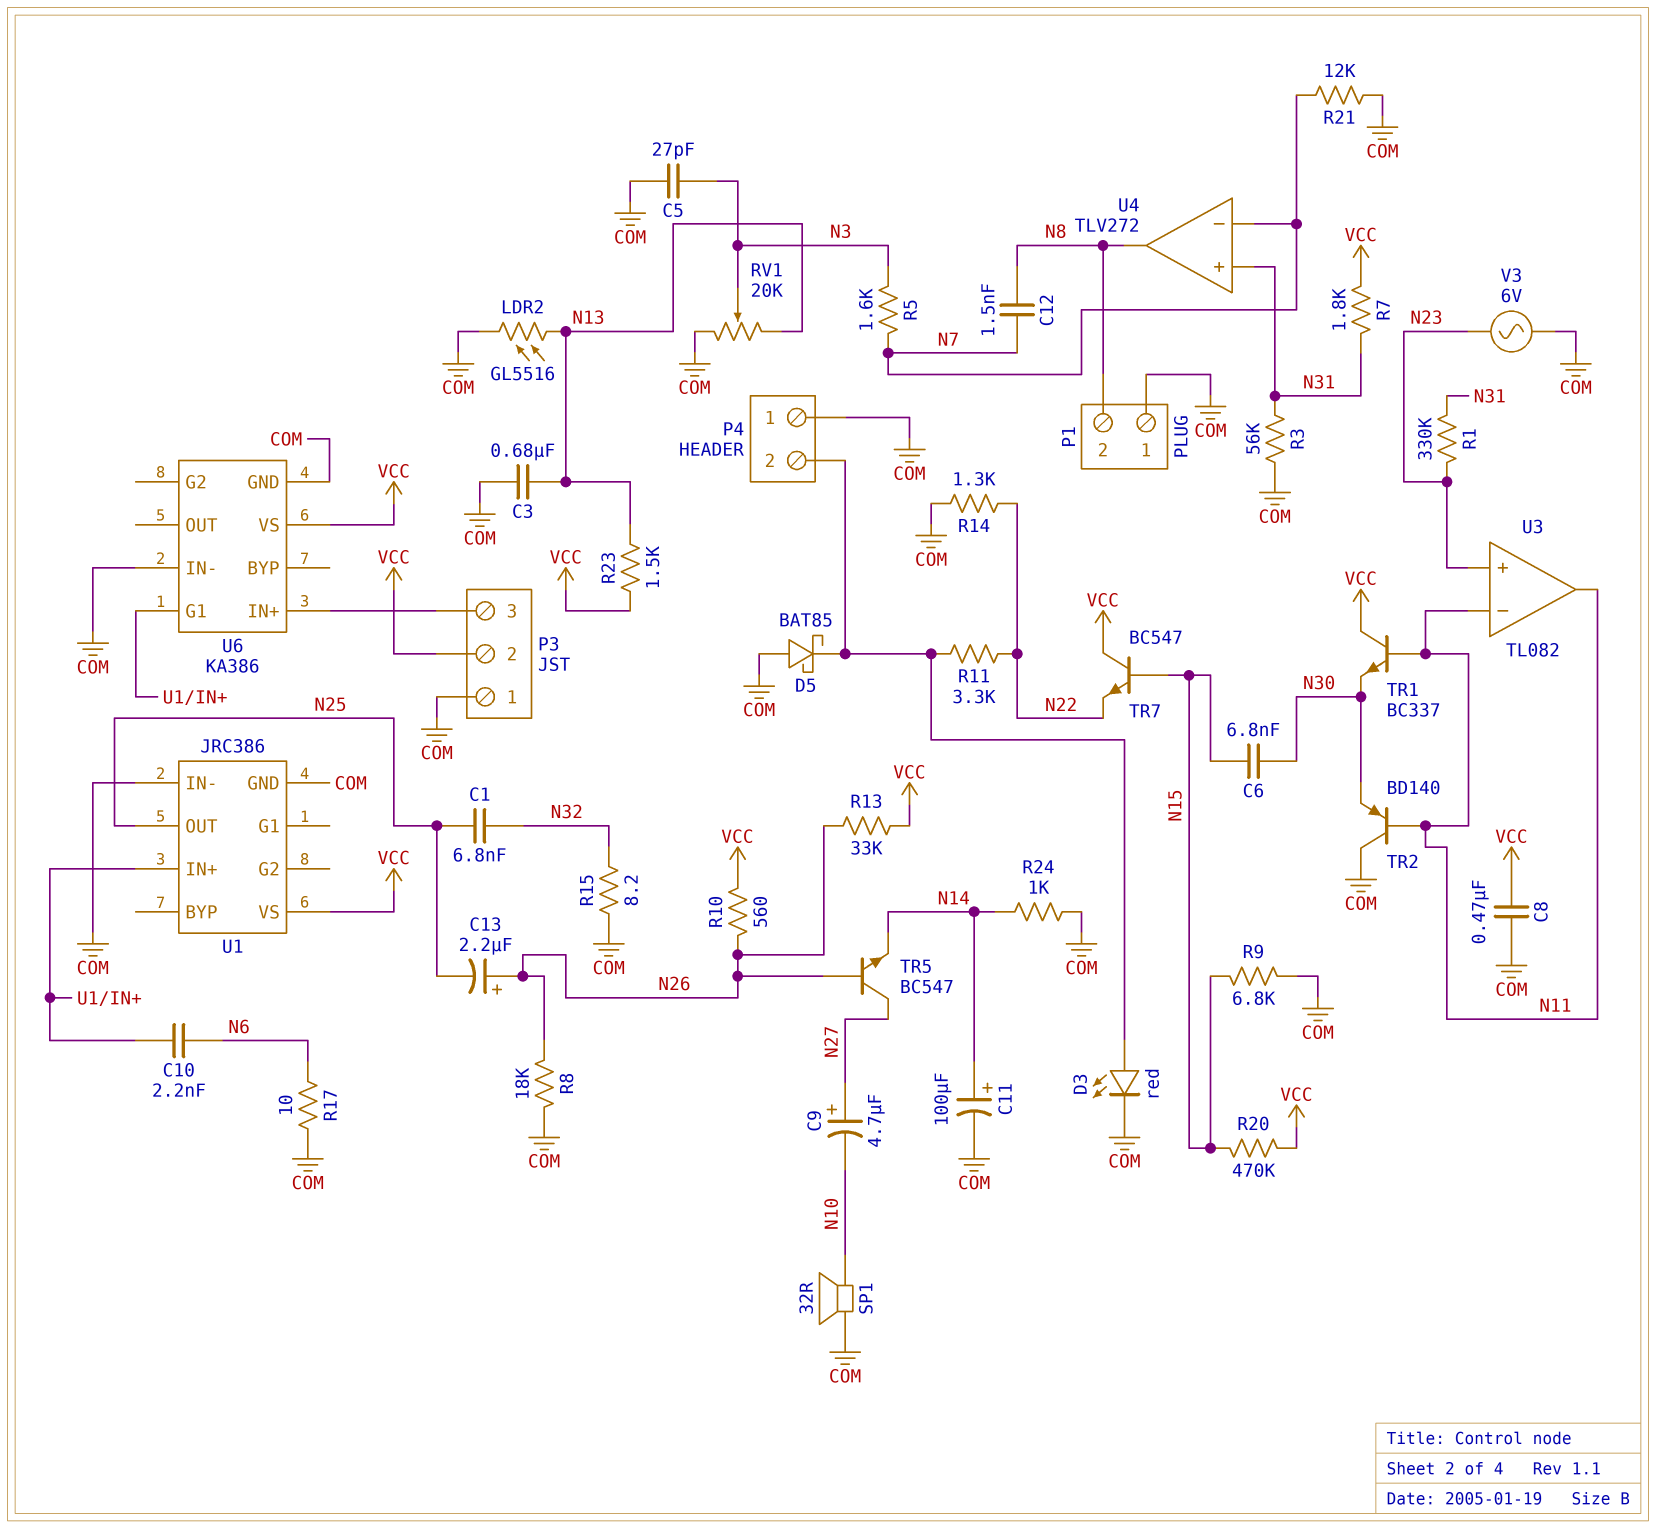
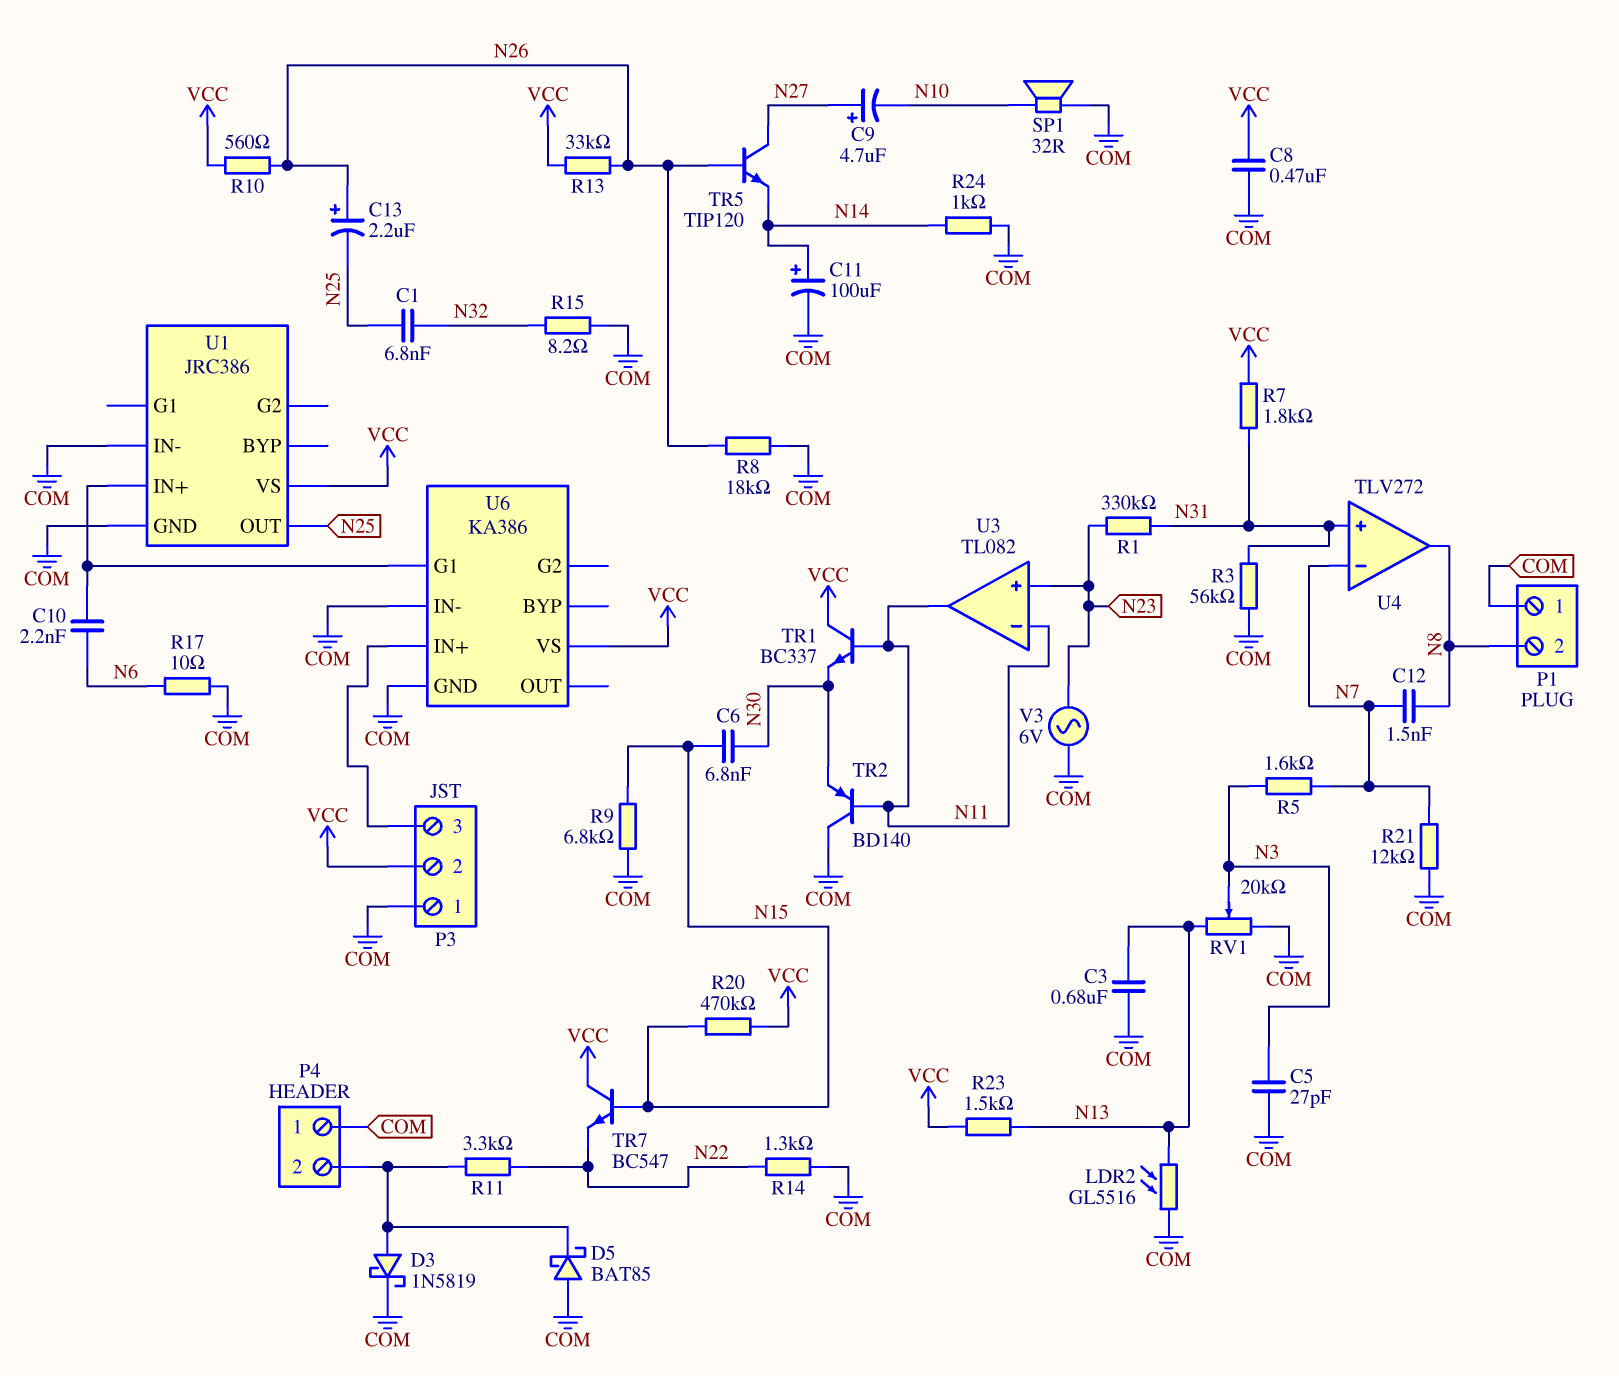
D3: LED red (A P4/2, K COM) -> schottky 1N5819 (A P4/2, K COM)
TR5: NPN BC547 (B N26, C N27, E N14) -> NPN TIP120 (B N26, C N27, E N14)

